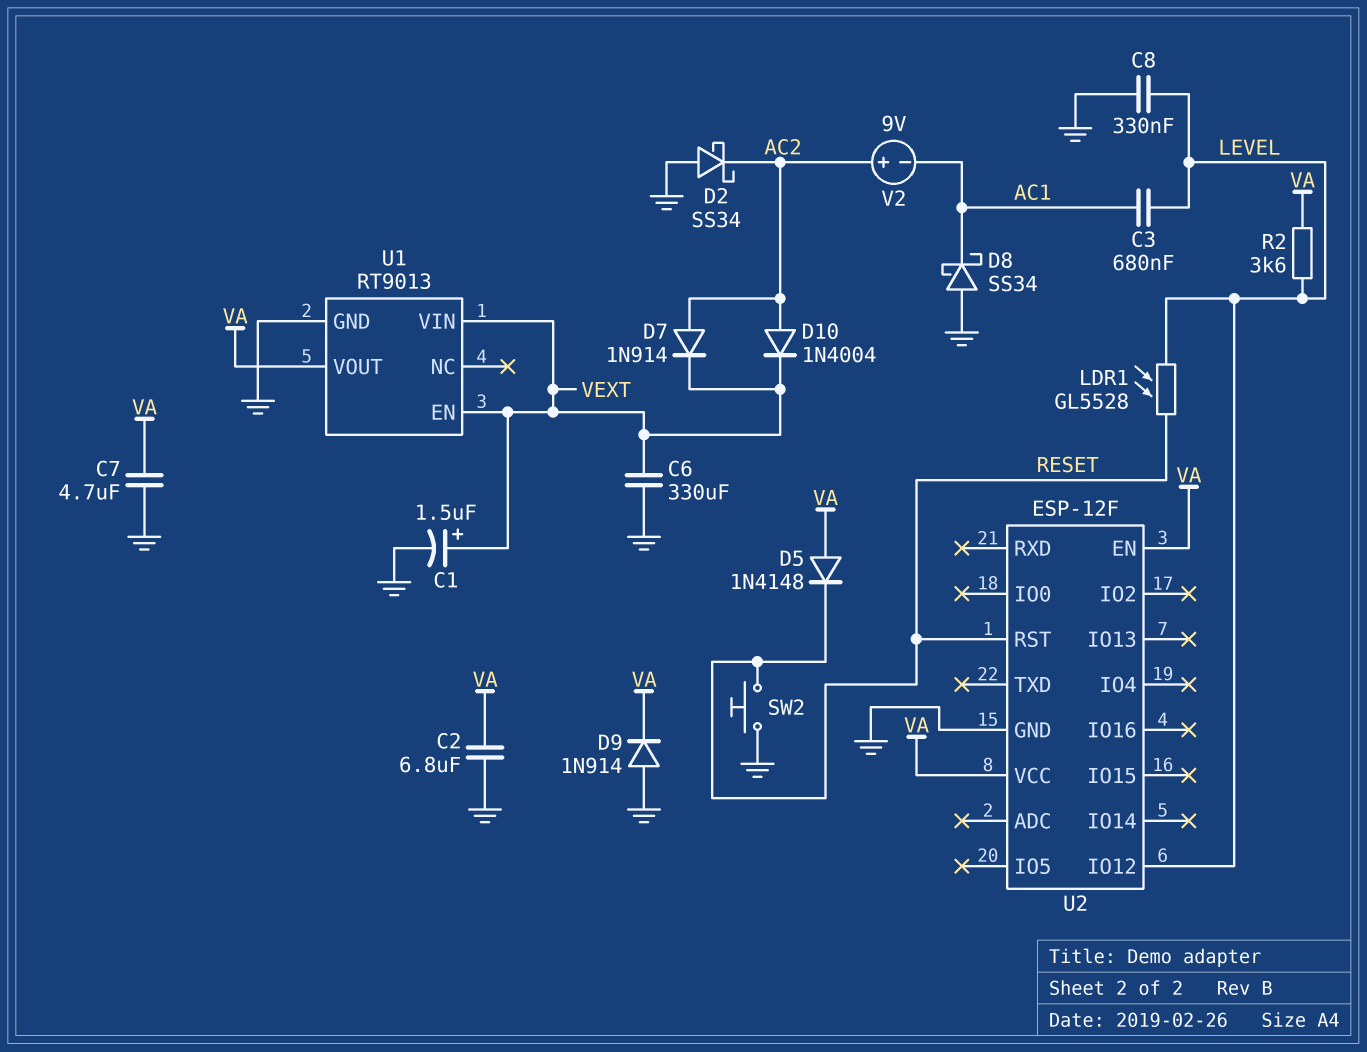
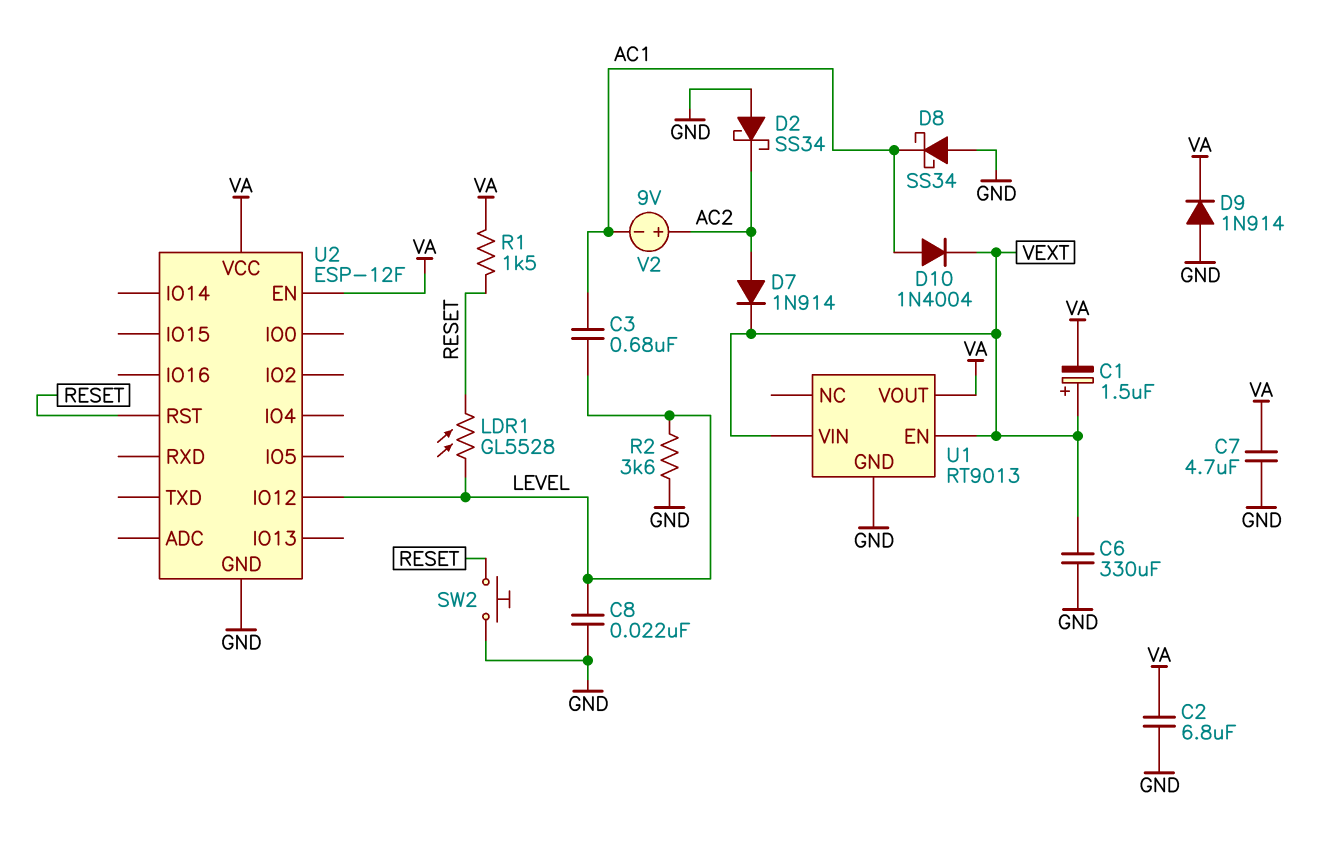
C1: 1.5uF (plus VEXT, minus GND) -> 1.5uF (plus VEXT, minus VA)
C8: 330nF (GND, LEVEL) -> 22nF (GND, LEVEL)
D5: diode 1N4148 (A VA, K RESET) -> none
D10: diode 1N4004 (A AC2, K VEXT) -> diode 1N4004 (A AC1, K VEXT)
R1: none -> 1.5k (RESET, VA)
R2: 3.6k (LEVEL, VA) -> 3.6k (GND, LEVEL)

